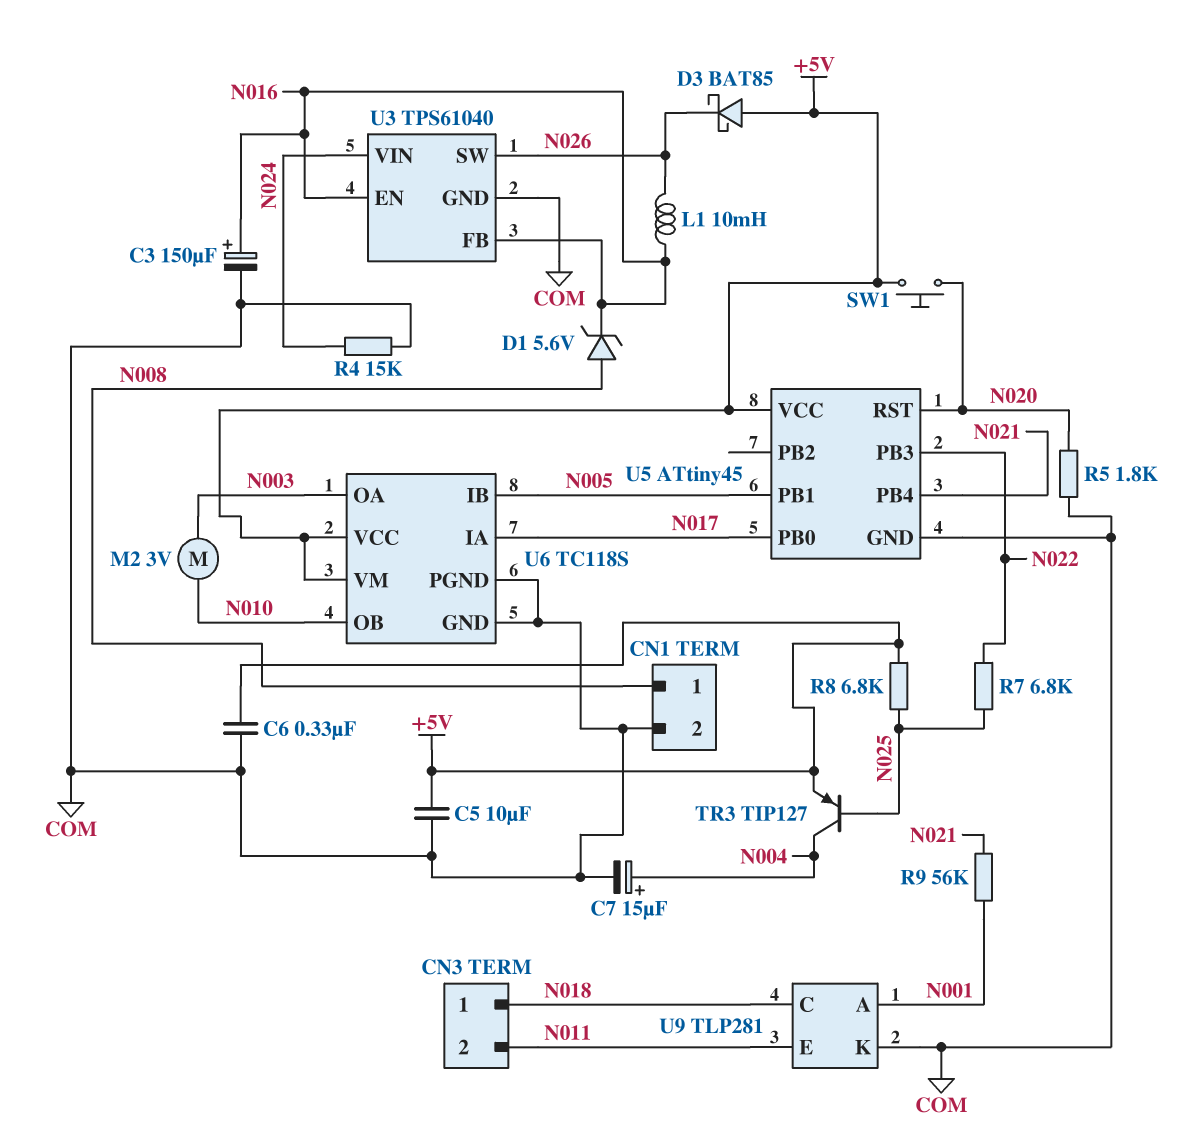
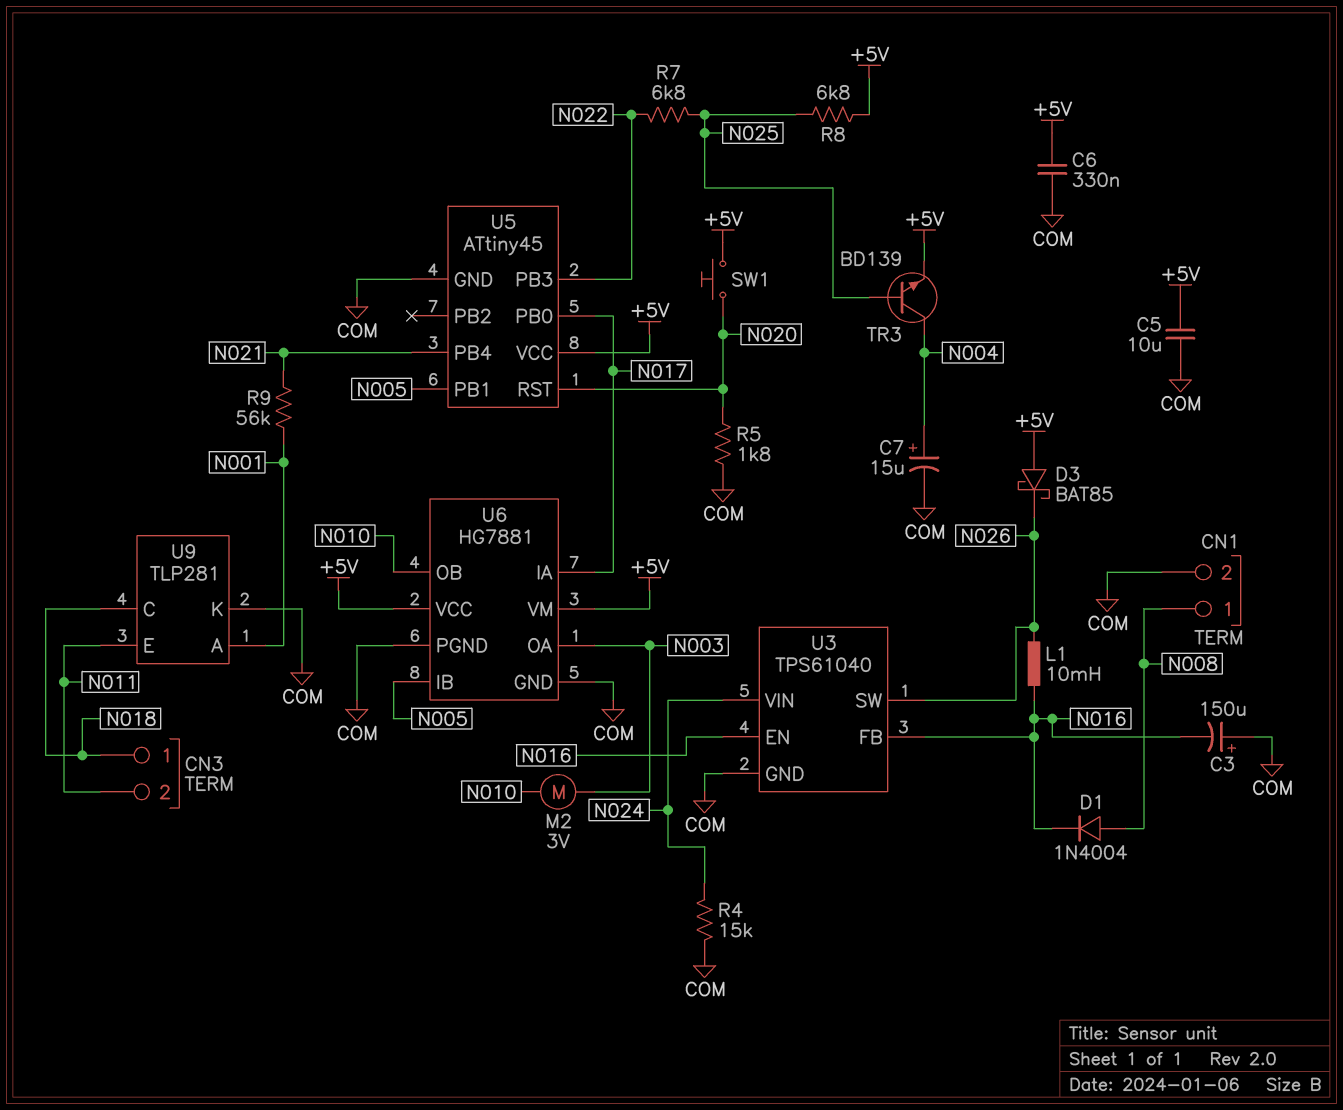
C3: 150uF (plus N016, minus COM) -> 150uF (plus COM, minus N016)
D1: zener 5.6V (A N008, K N016) -> diode 1N4004 (A N008, K N016)
TR3: PNP TIP127 (B N025, C N004, E +5V) -> NPN BD139 (B N025, C N004, E +5V)
U6: TC118S -> HG7881

